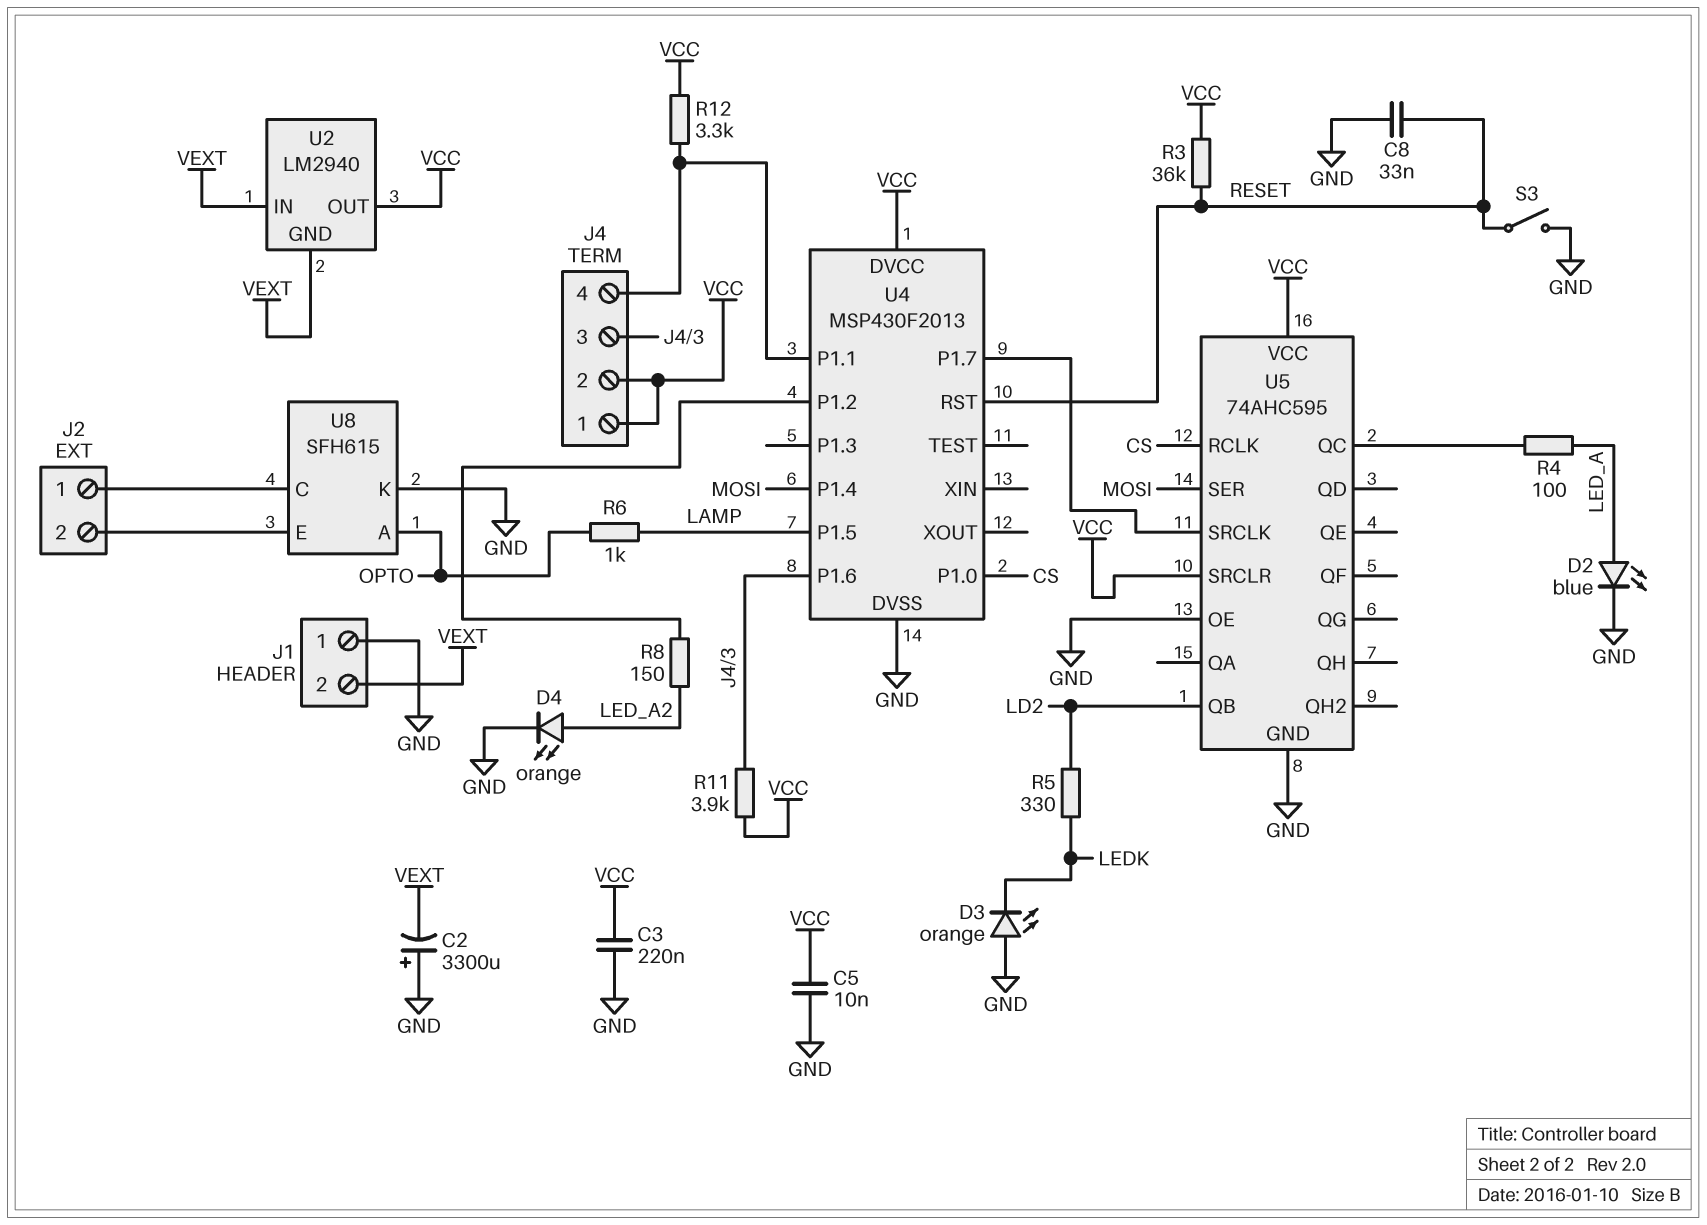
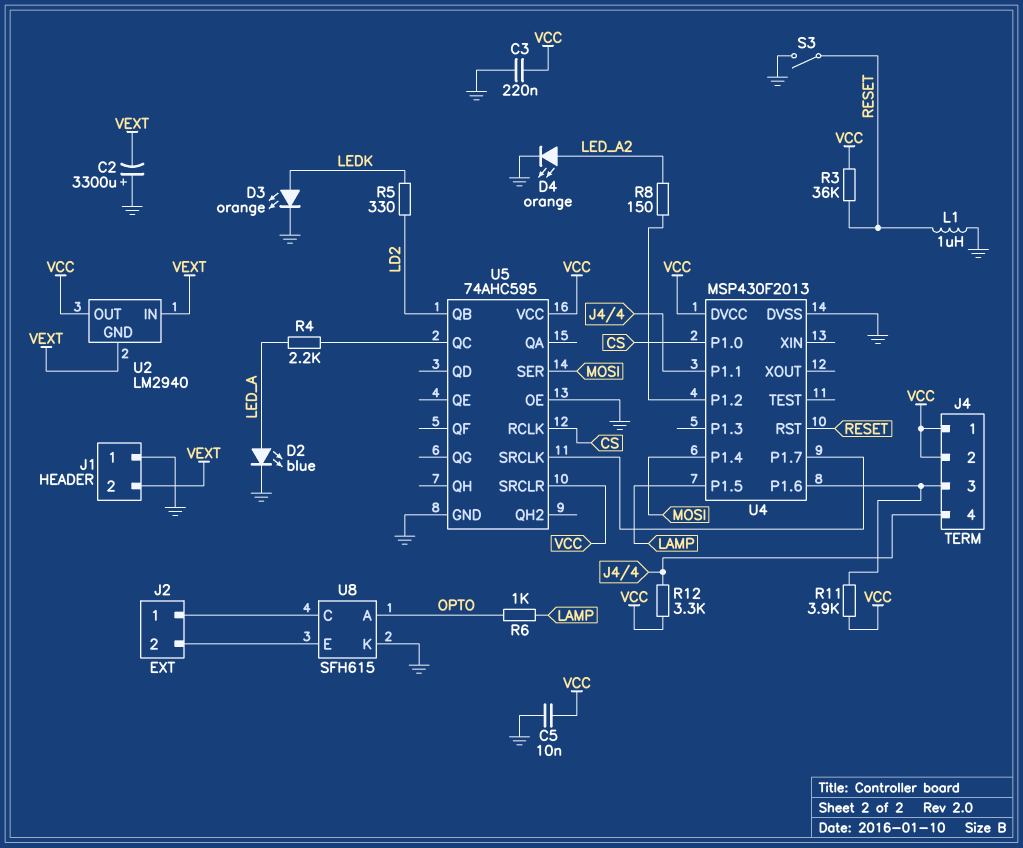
C8: 33nF (GND, RESET) -> none
D3: LED orange (A GND, K LEDK) -> LED orange (A LEDK, K GND)
L1: none -> 1uH (GND, RESET)
R4: 100 (LED_A, U5/QC) -> 2.2k (LED_A, U5/QC)

